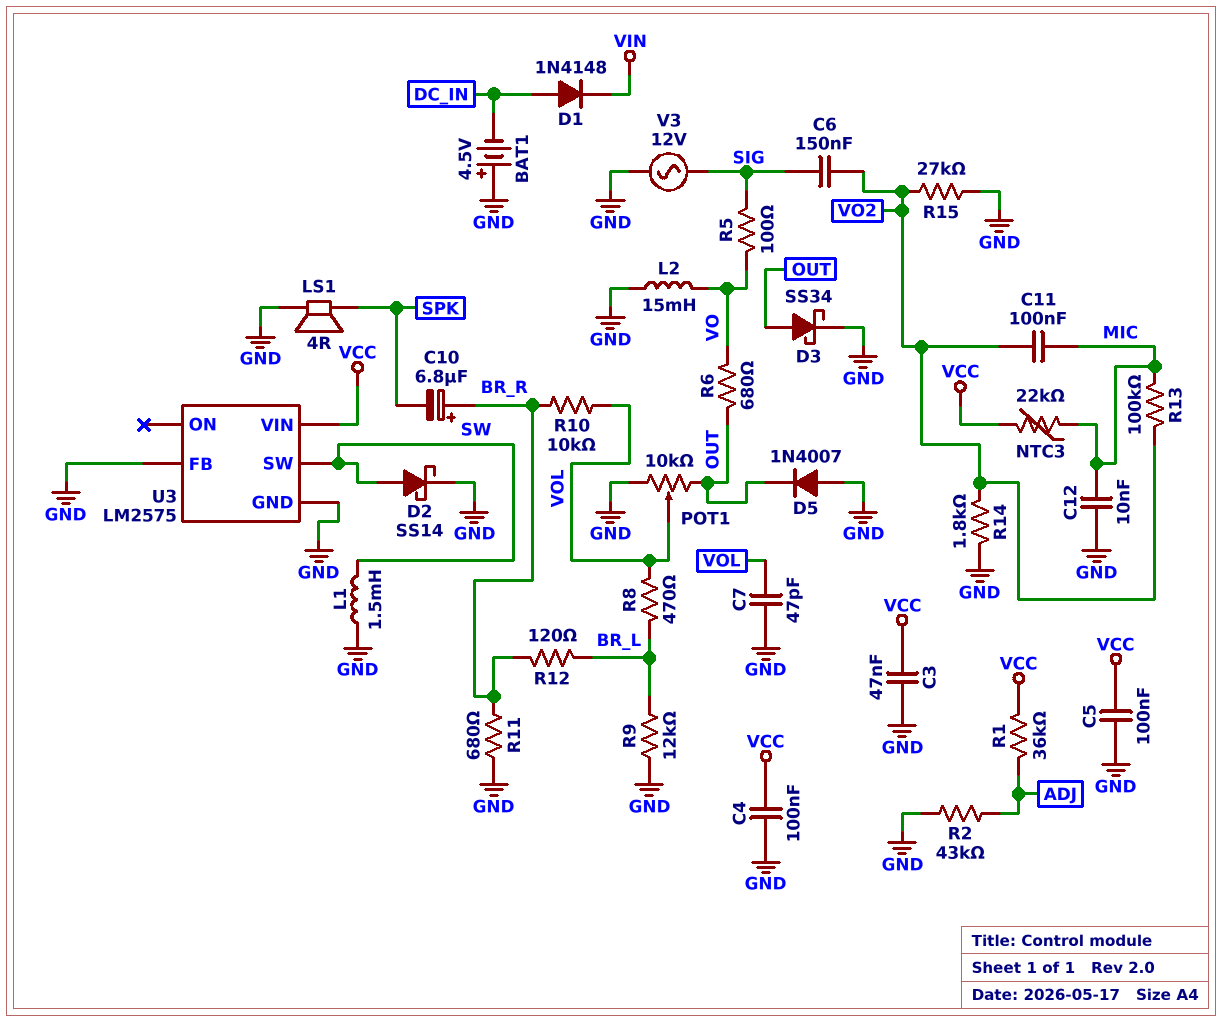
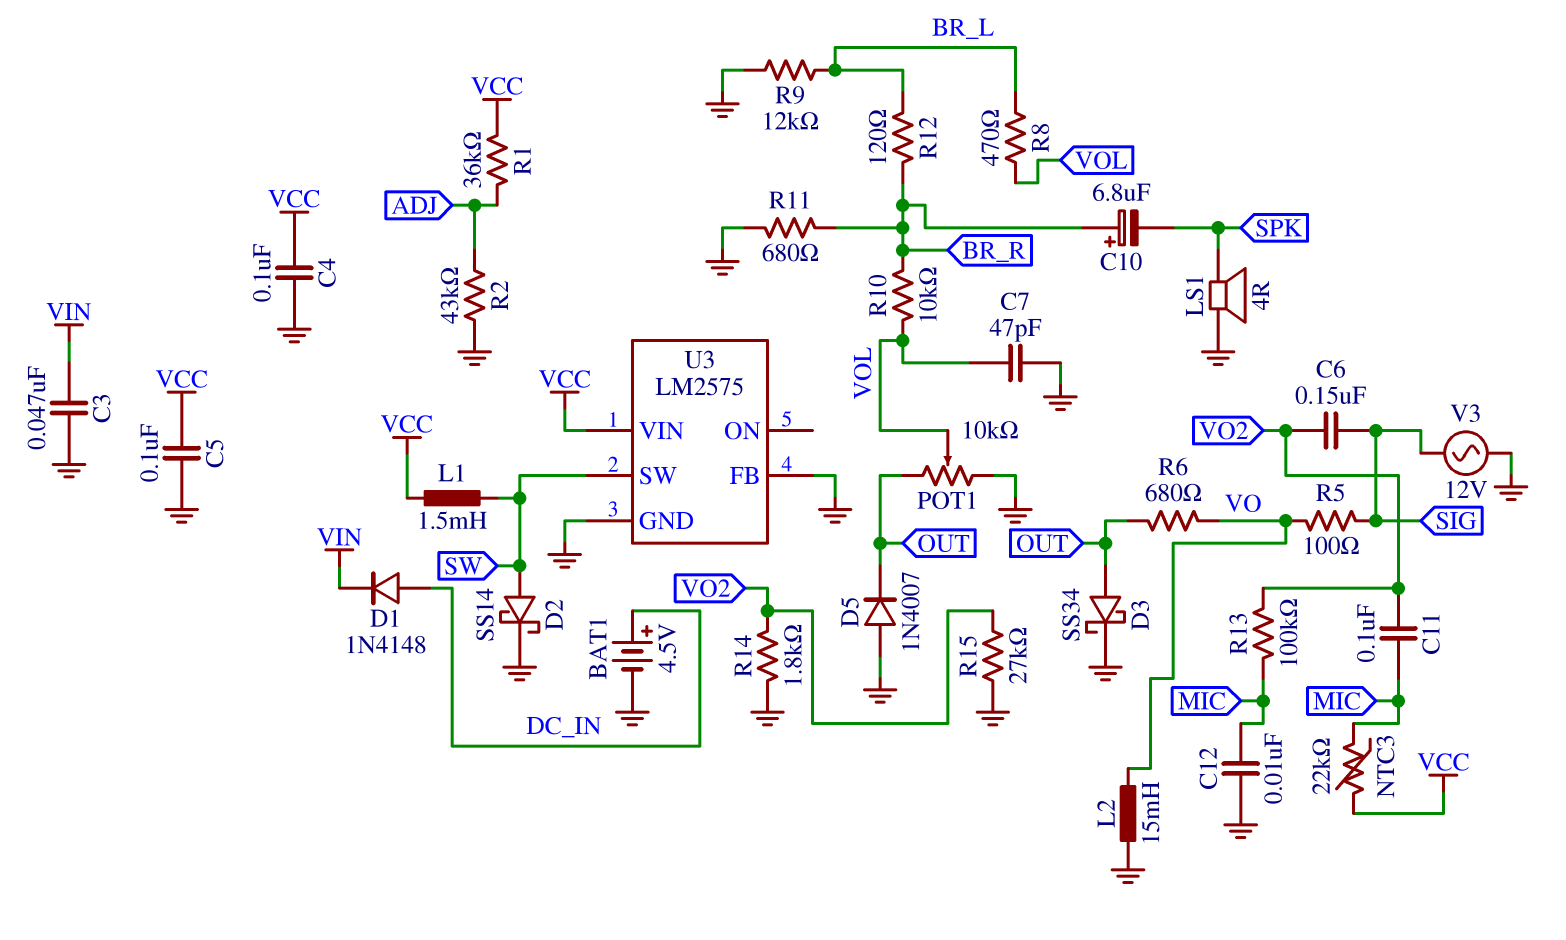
BAT1: 4.5V (plus GND, minus DC_IN) -> 4.5V (plus DC_IN, minus GND)
C3: 47nF (GND, VCC) -> 47nF (GND, VIN)
L1: 1.5mH (GND, SW) -> 1.5mH (SW, VCC)

